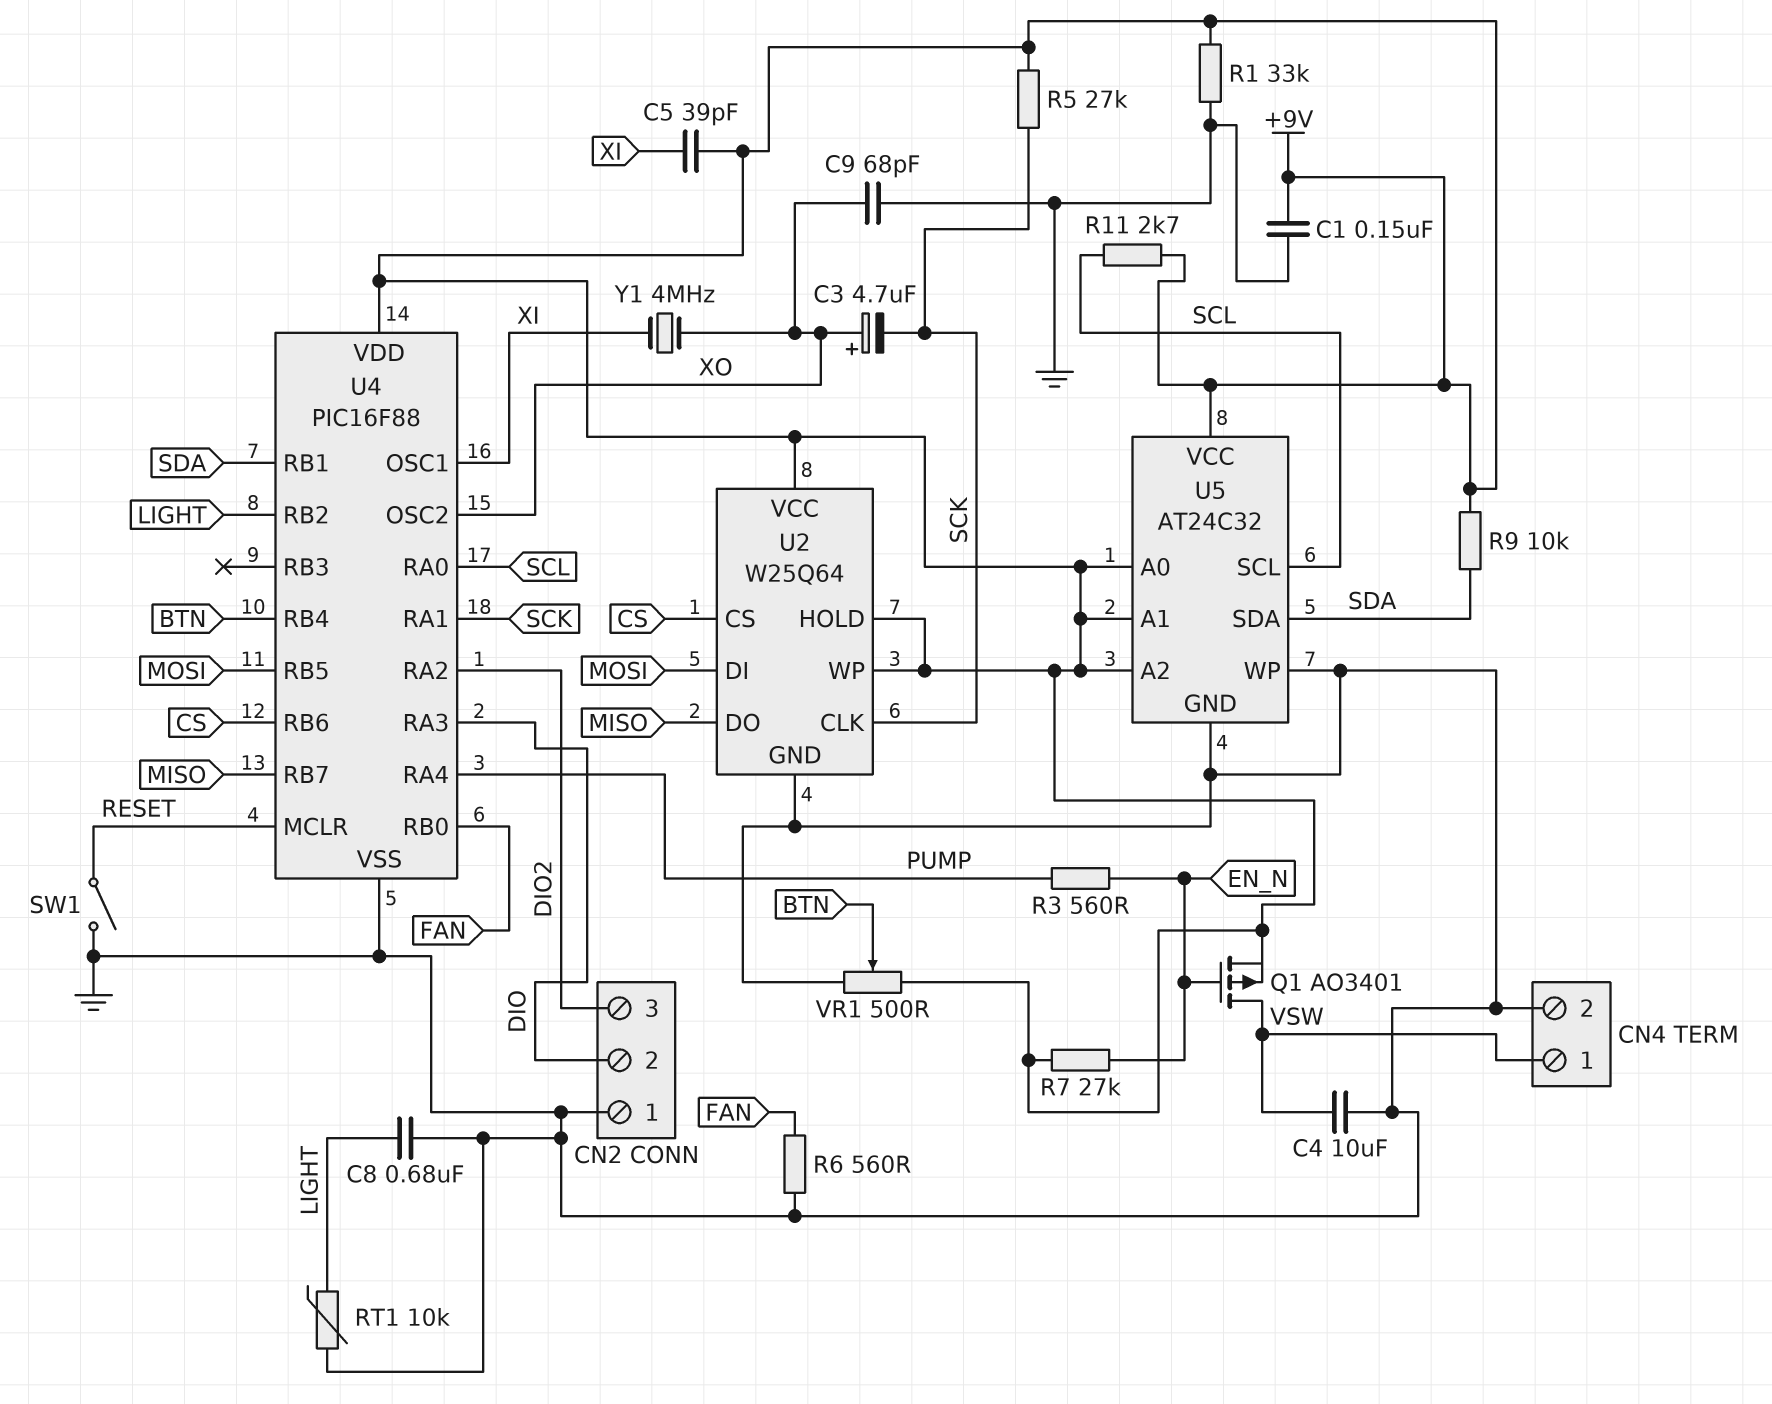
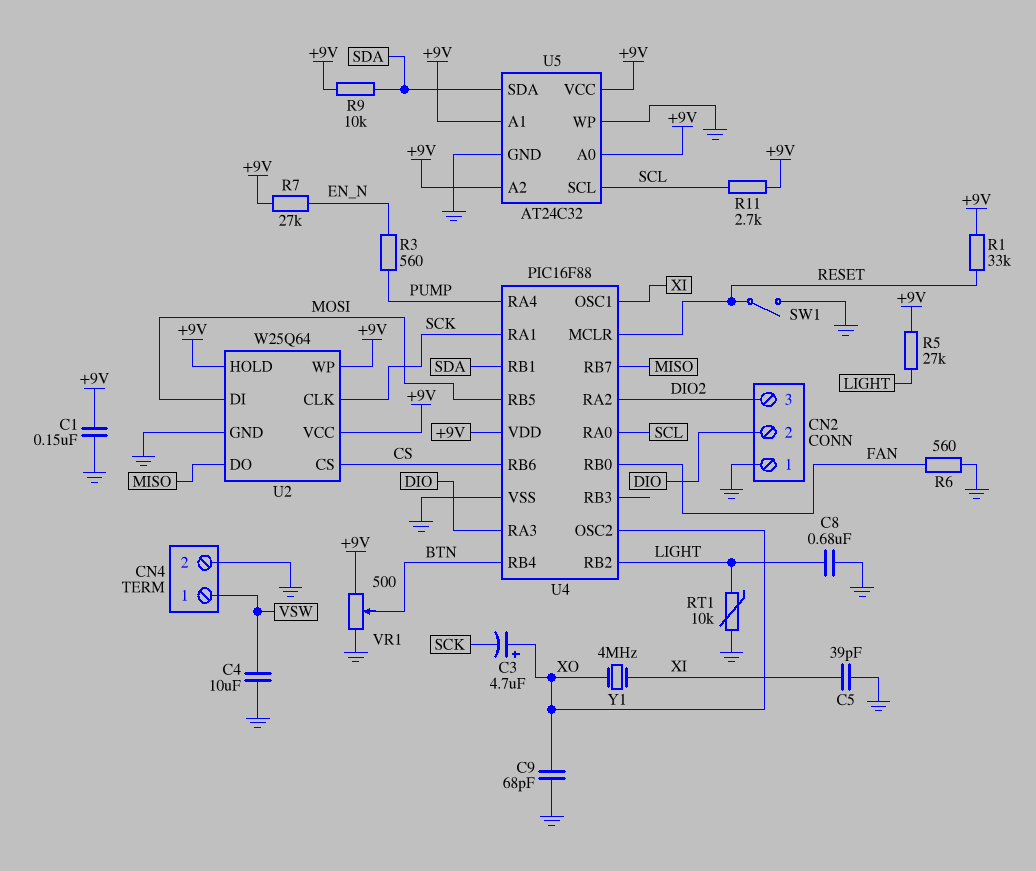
C5: 39pF (+9V, XI) -> 39pF (GND, XI)
Q1: PMOS AO3401 (G EN_N, D VSW, S +9V) -> none
R1: 33k (+9V, GND) -> 33k (+9V, RESET)
R5: 27k (+9V, SCK) -> 27k (+9V, LIGHT)

